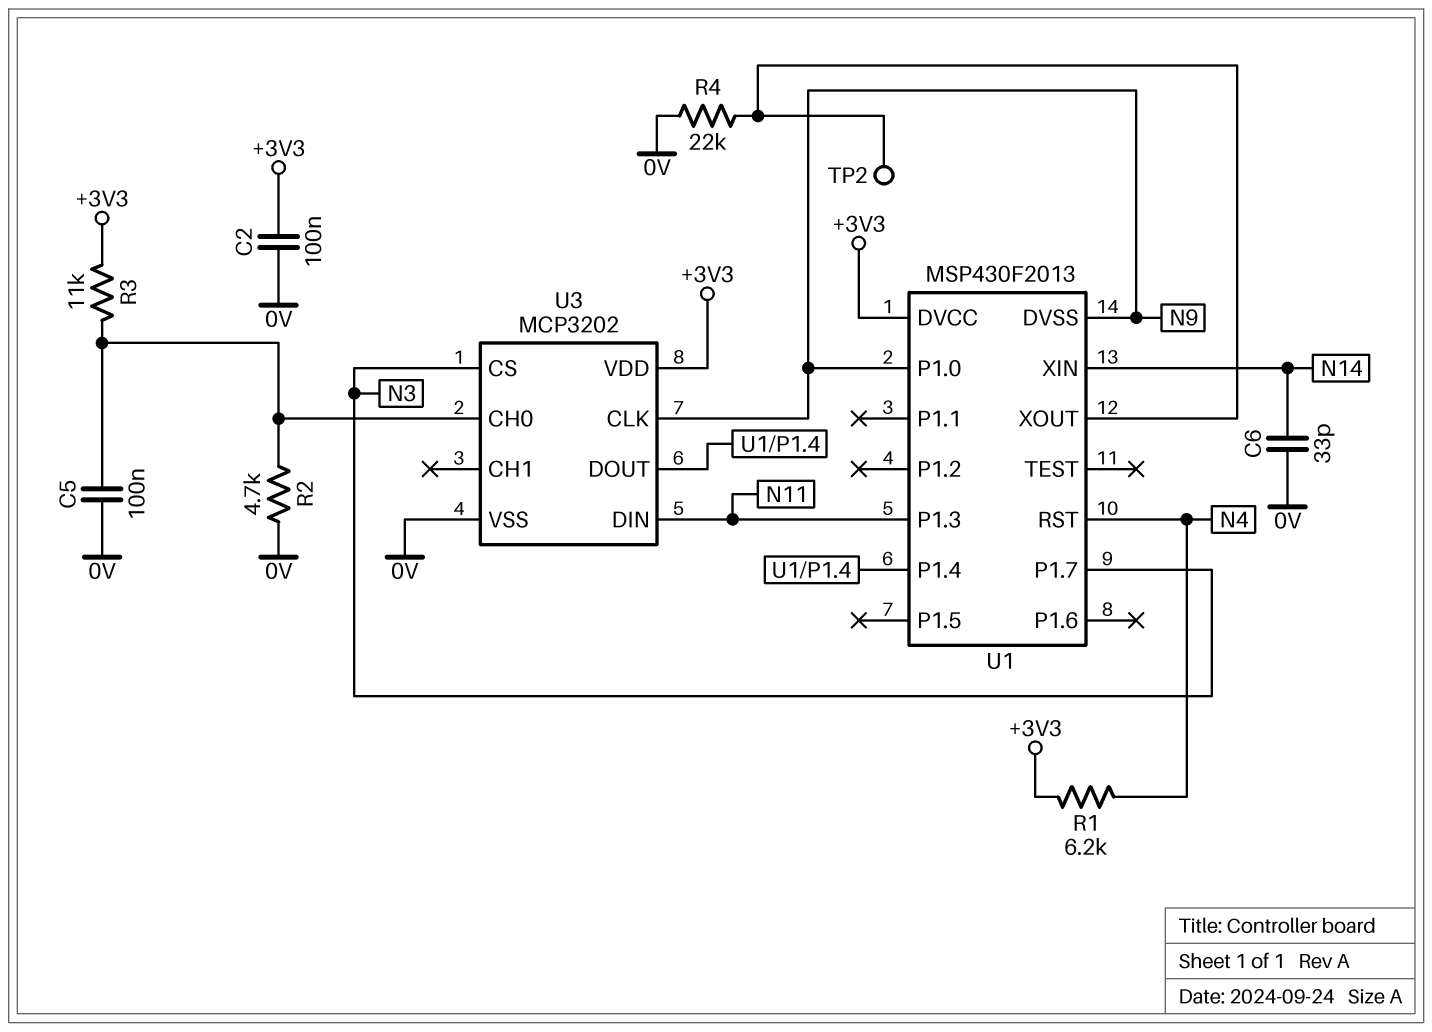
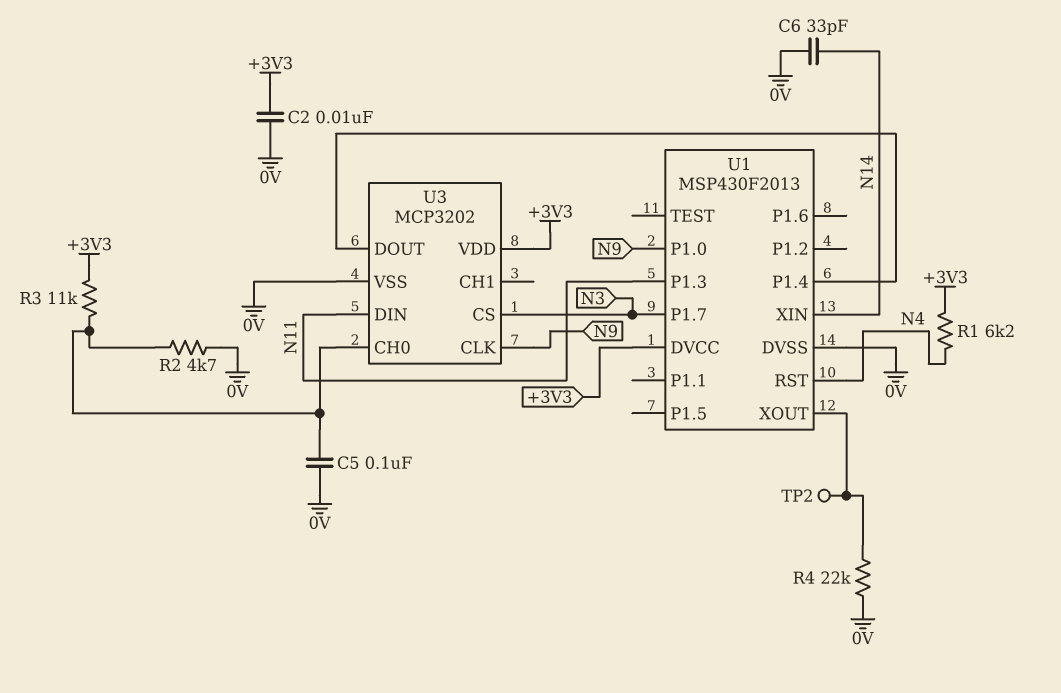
C2: 100nF (+3V3, 0V) -> 10nF (+3V3, 0V)
U1 pin DVSS: N9 -> 0V

